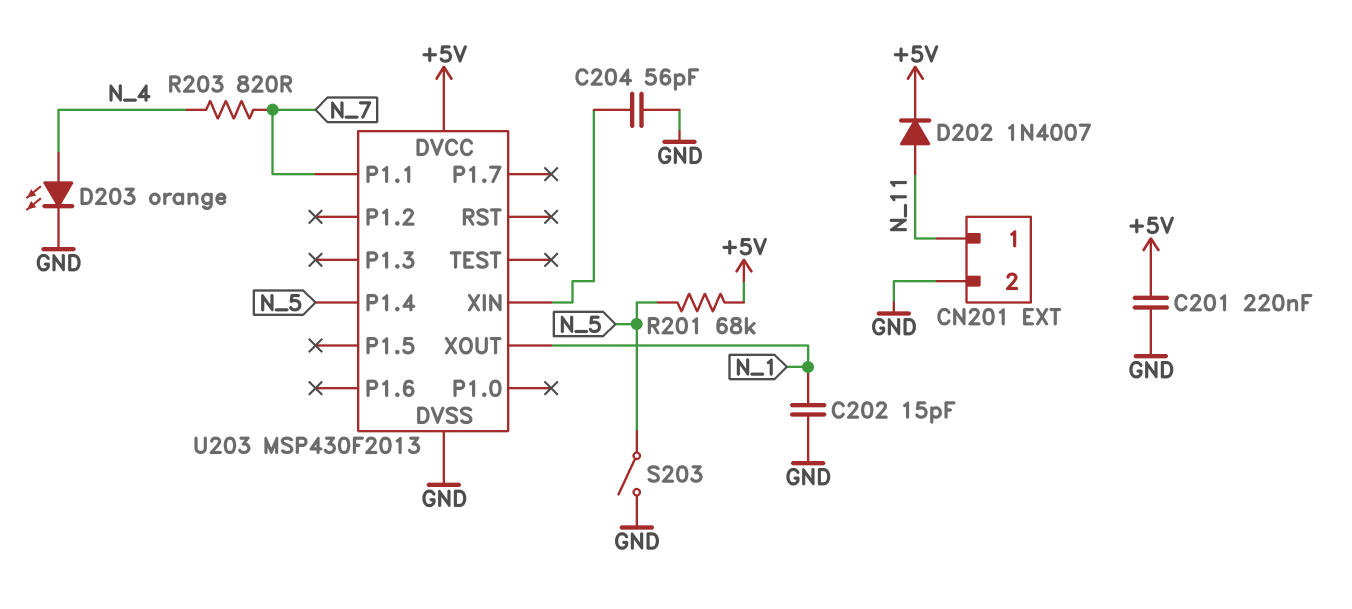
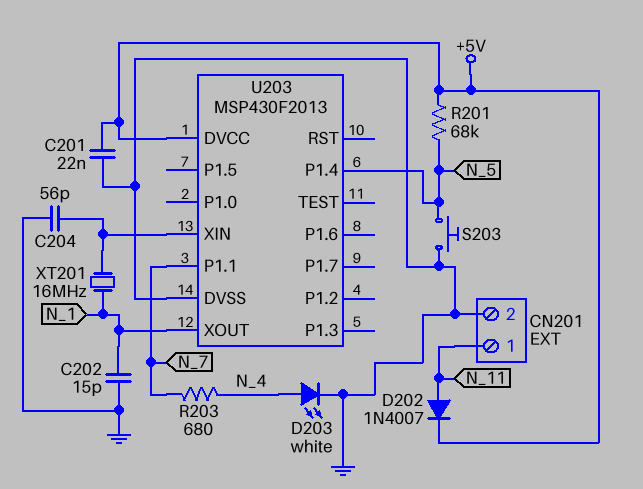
C201: 220nF (+5V, GND) -> 22nF (+5V, GND)
D203: LED orange (A N_4, K GND) -> LED white (A N_4, K GND)
R203: 820 (N_4, N_7) -> 680 (N_4, N_7)
S203: switch (GND, N_5) -> button (GND, N_5)
XT201: none -> 16MHz (N_1, U203/XIN)

